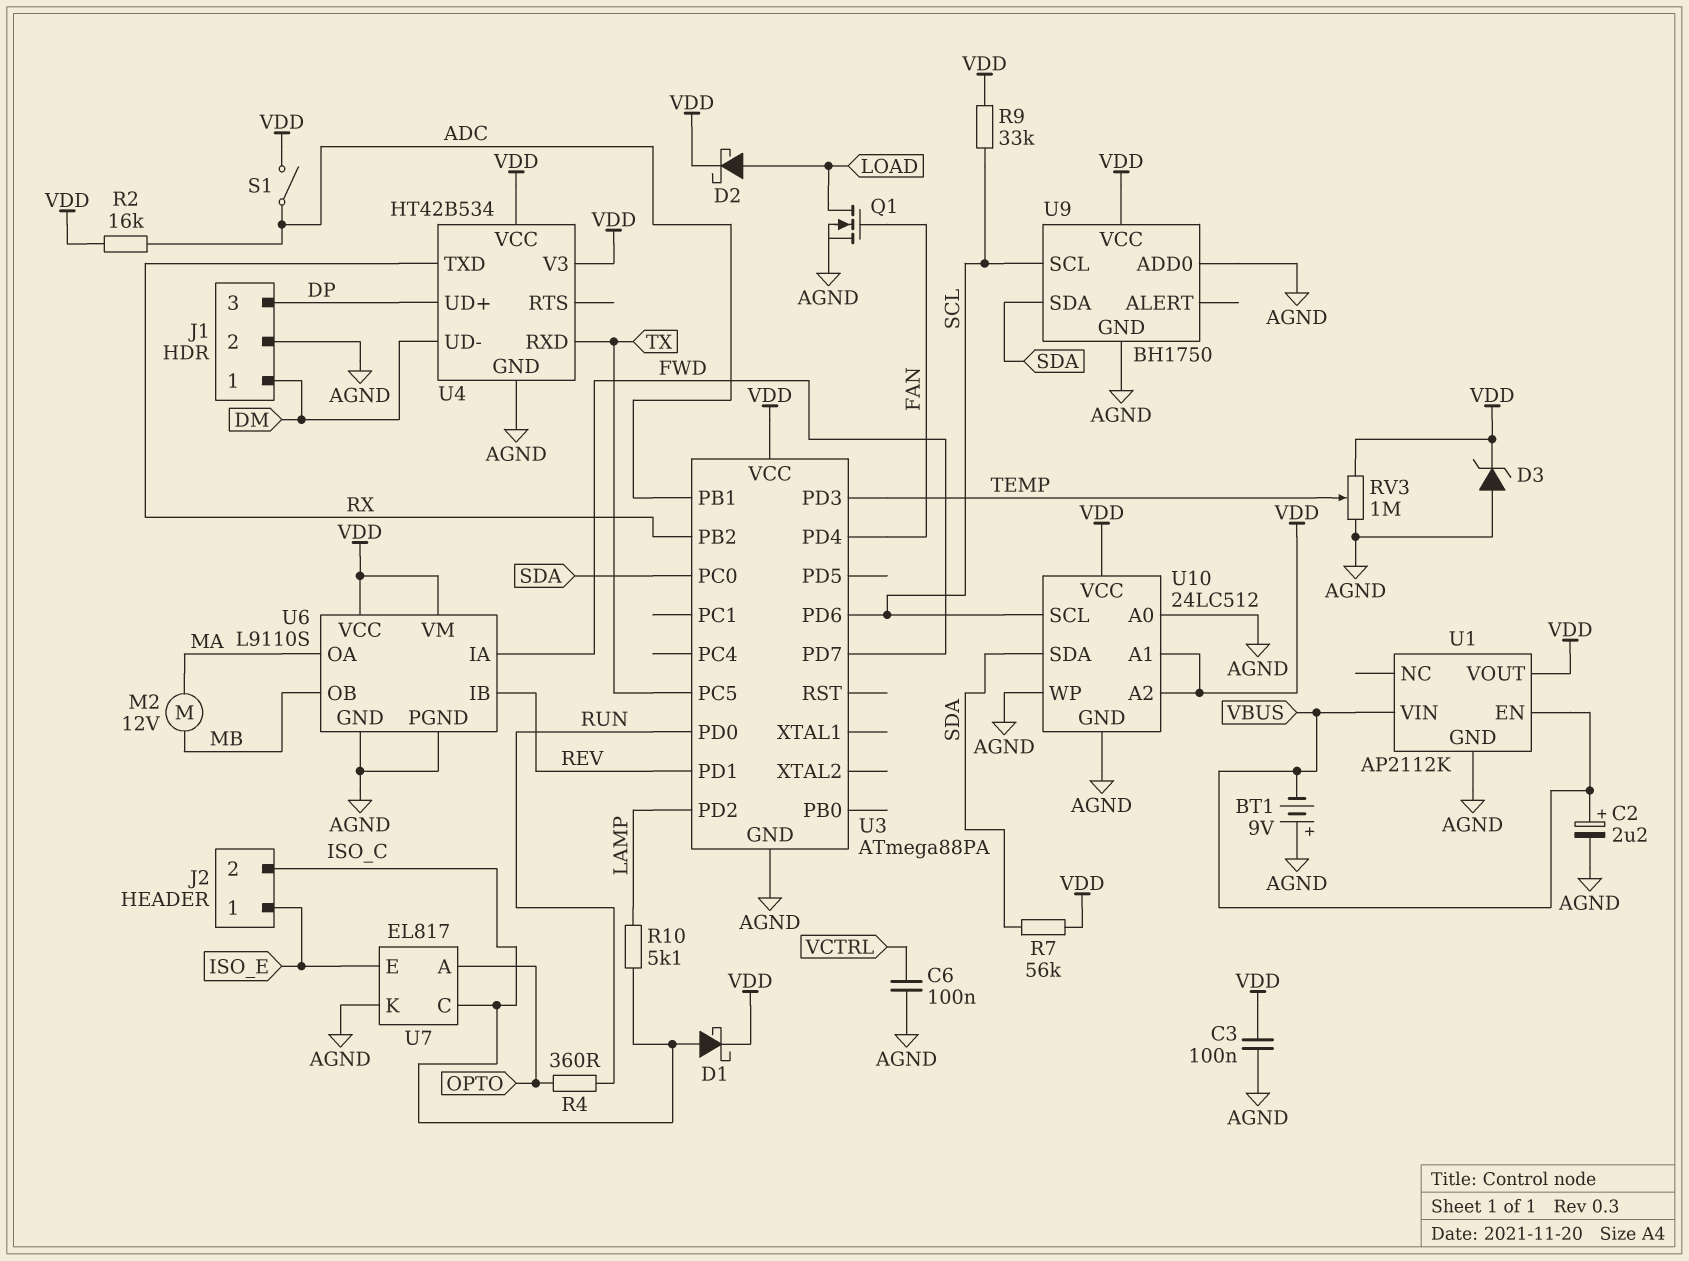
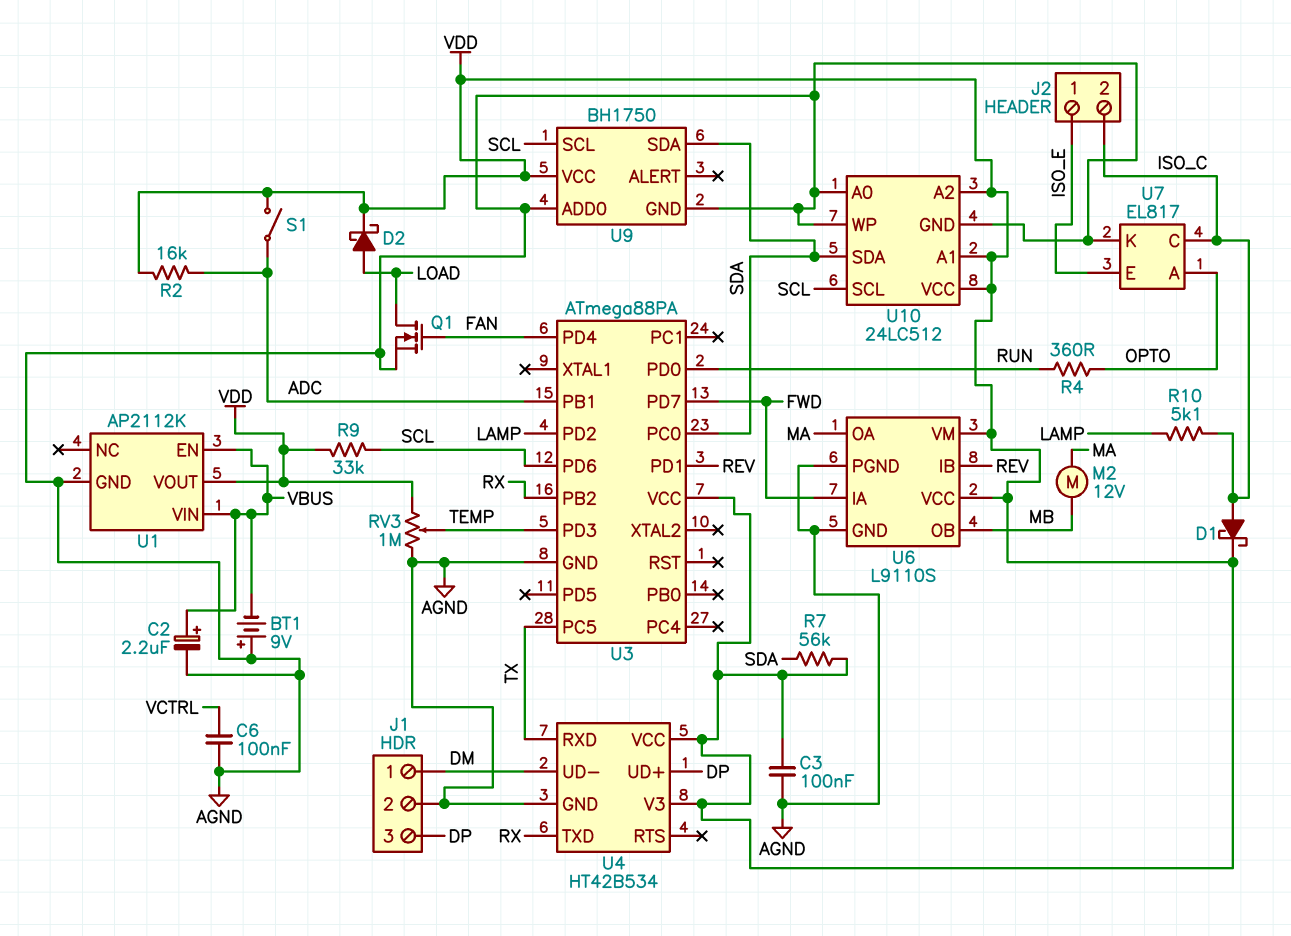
D3: zener (A AGND, K VDD) -> none

